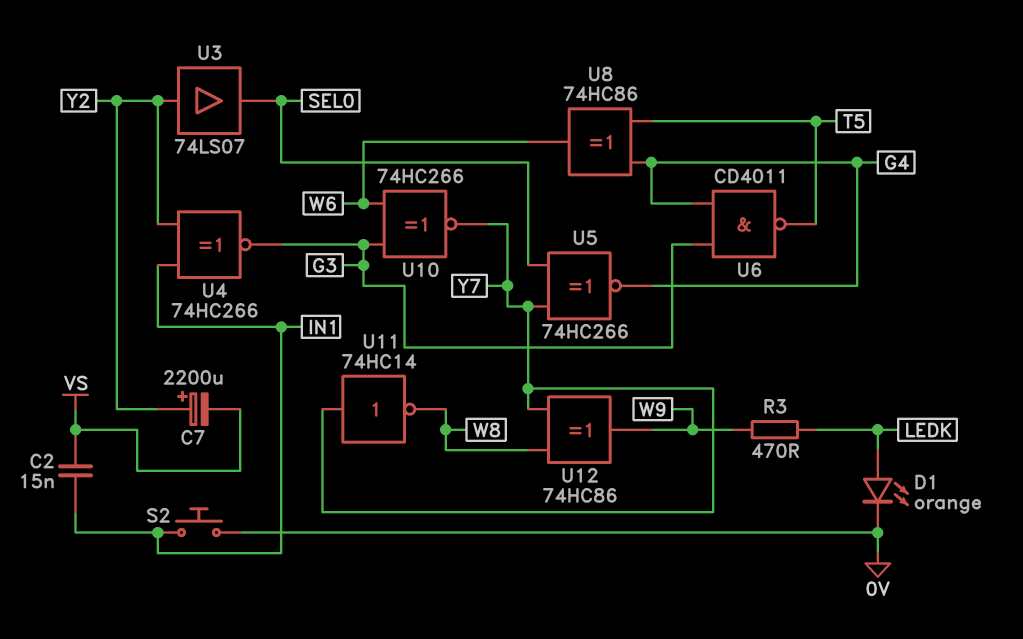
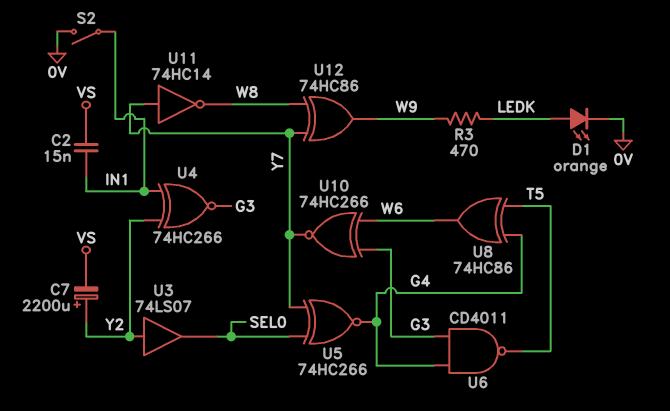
S2: button (0V, IN1) -> switch (0V, IN1)

